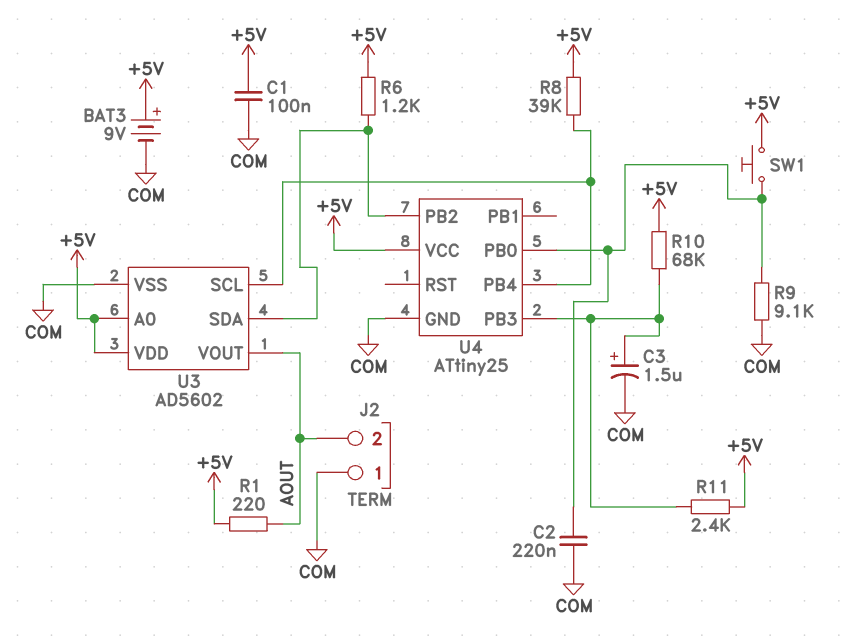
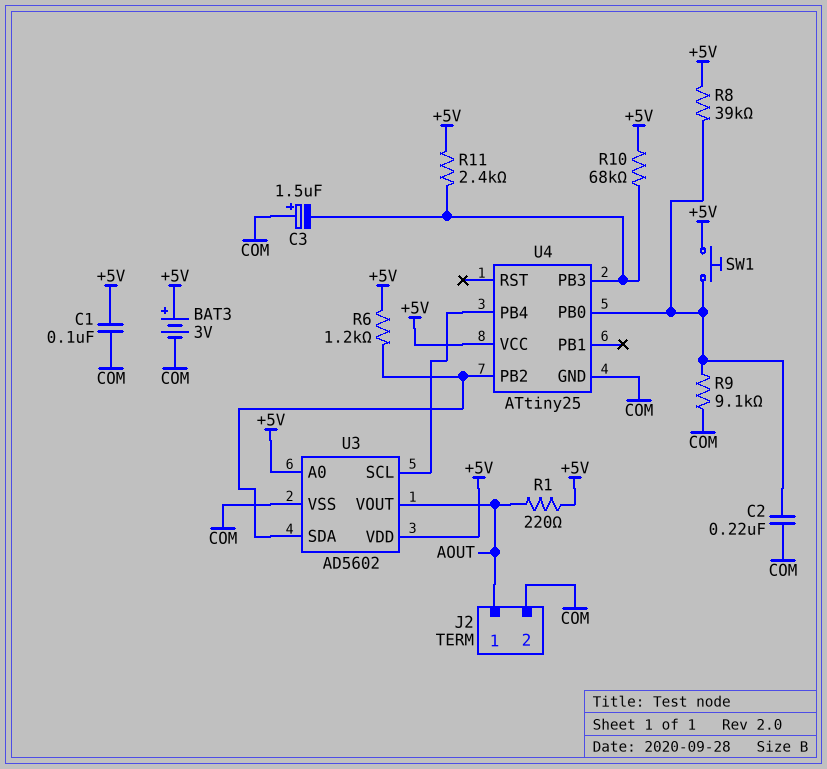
BAT3: 9V (plus +5V, minus COM) -> 3V (plus +5V, minus COM)
C3: 1.5uF (plus U4/PB3, minus COM) -> 1.5uF (plus COM, minus U4/PB3)
J2 pin 1: COM -> AOUT
J2 pin 2: AOUT -> COM
R8: 39k (+5V, U3/SCL) -> 39k (+5V, U4/PB0)

